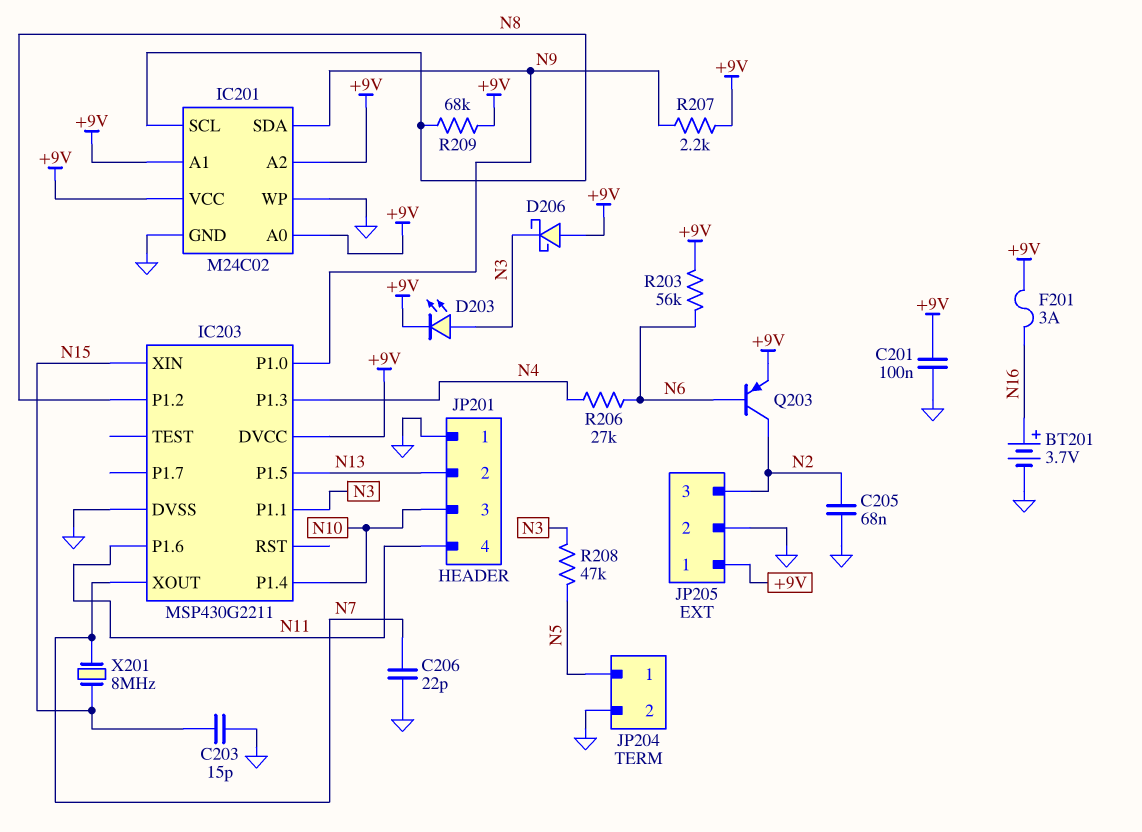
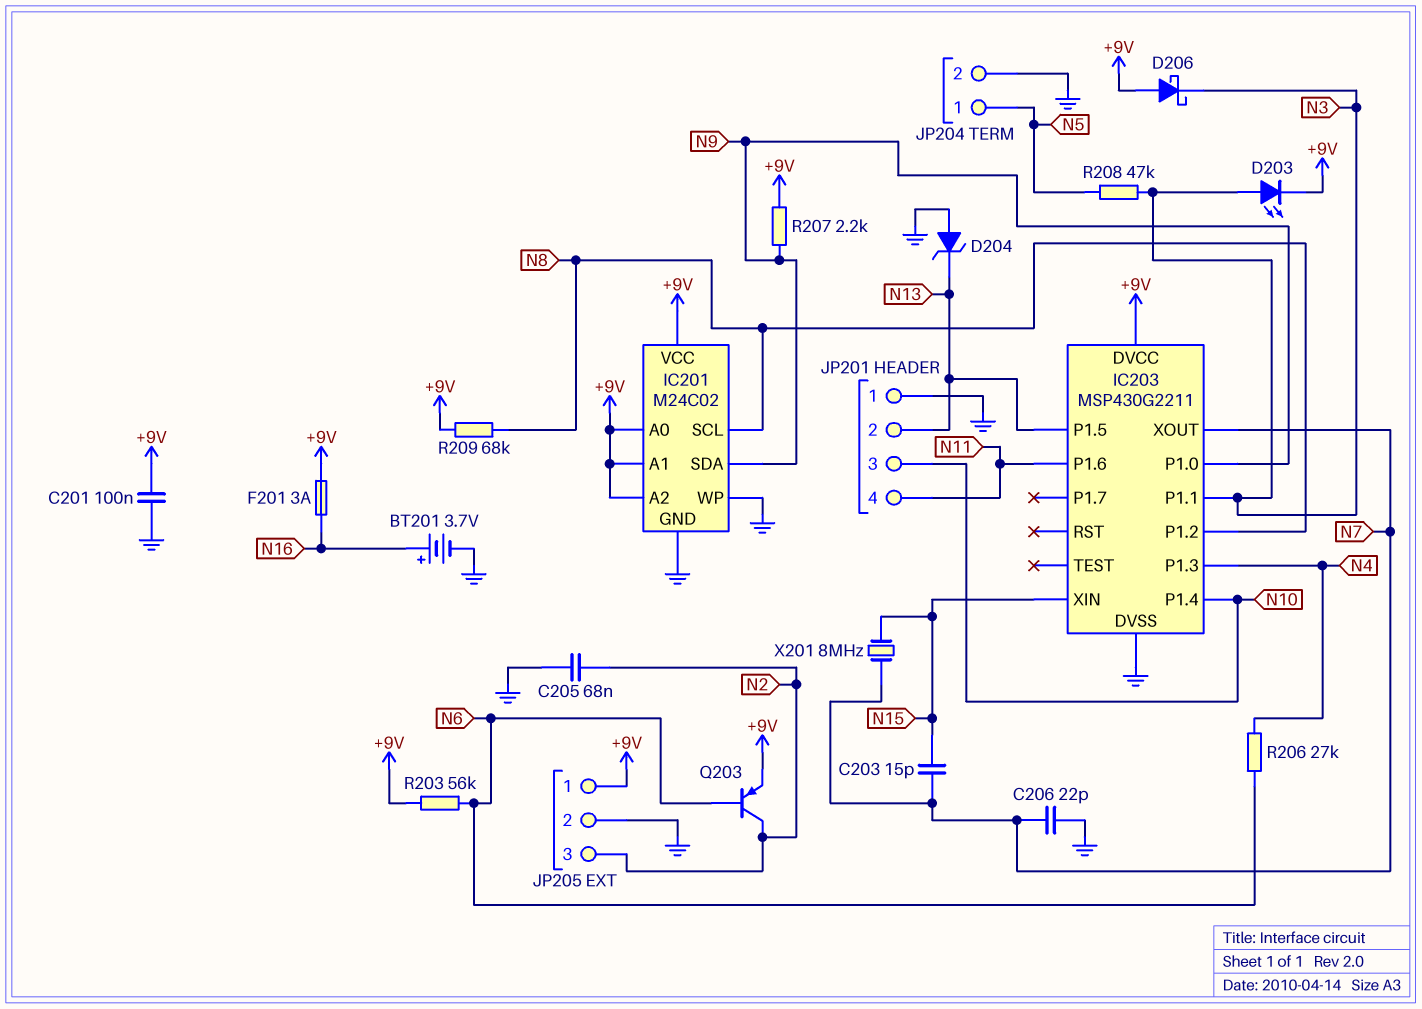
C203: 15pF (GND, N15) -> 15pF (N7, N15)
D204: none -> zener (A GND, K N13)

